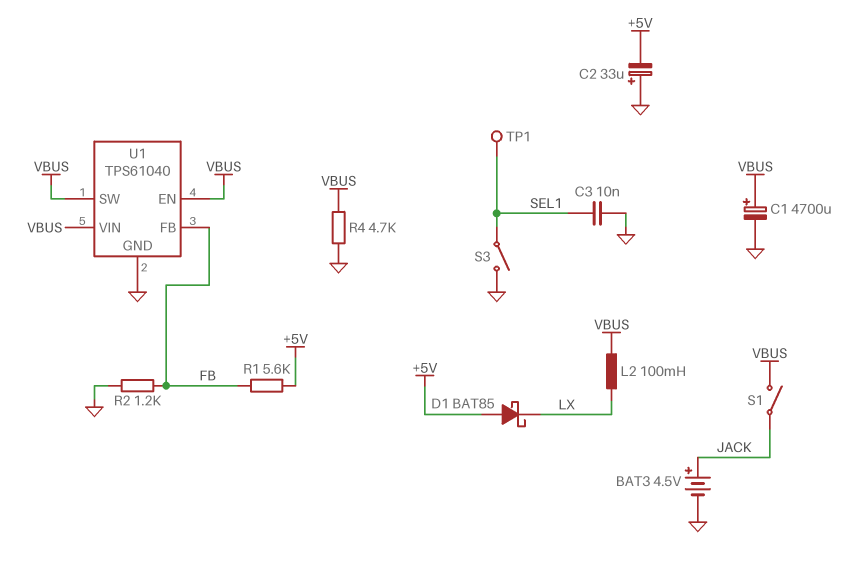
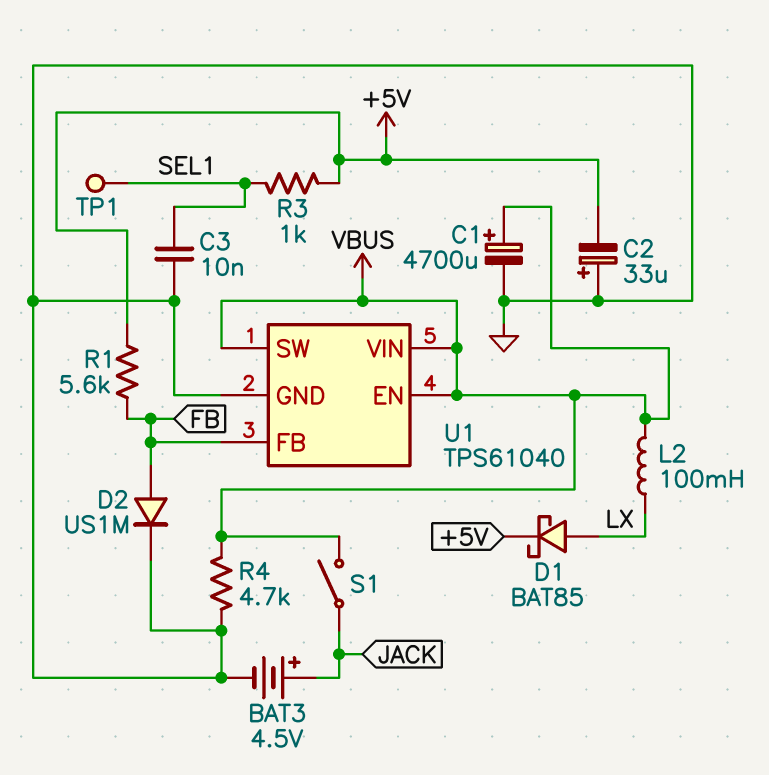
D1: schottky BAT85 (A +5V, K LX) -> schottky BAT85 (A LX, K +5V)
D2: none -> diode US1M (A FB, K GND)
R2: 1.2k (FB, GND) -> none
R3: none -> 1k (+5V, SEL1)
S3: switch (GND, SEL1) -> none

